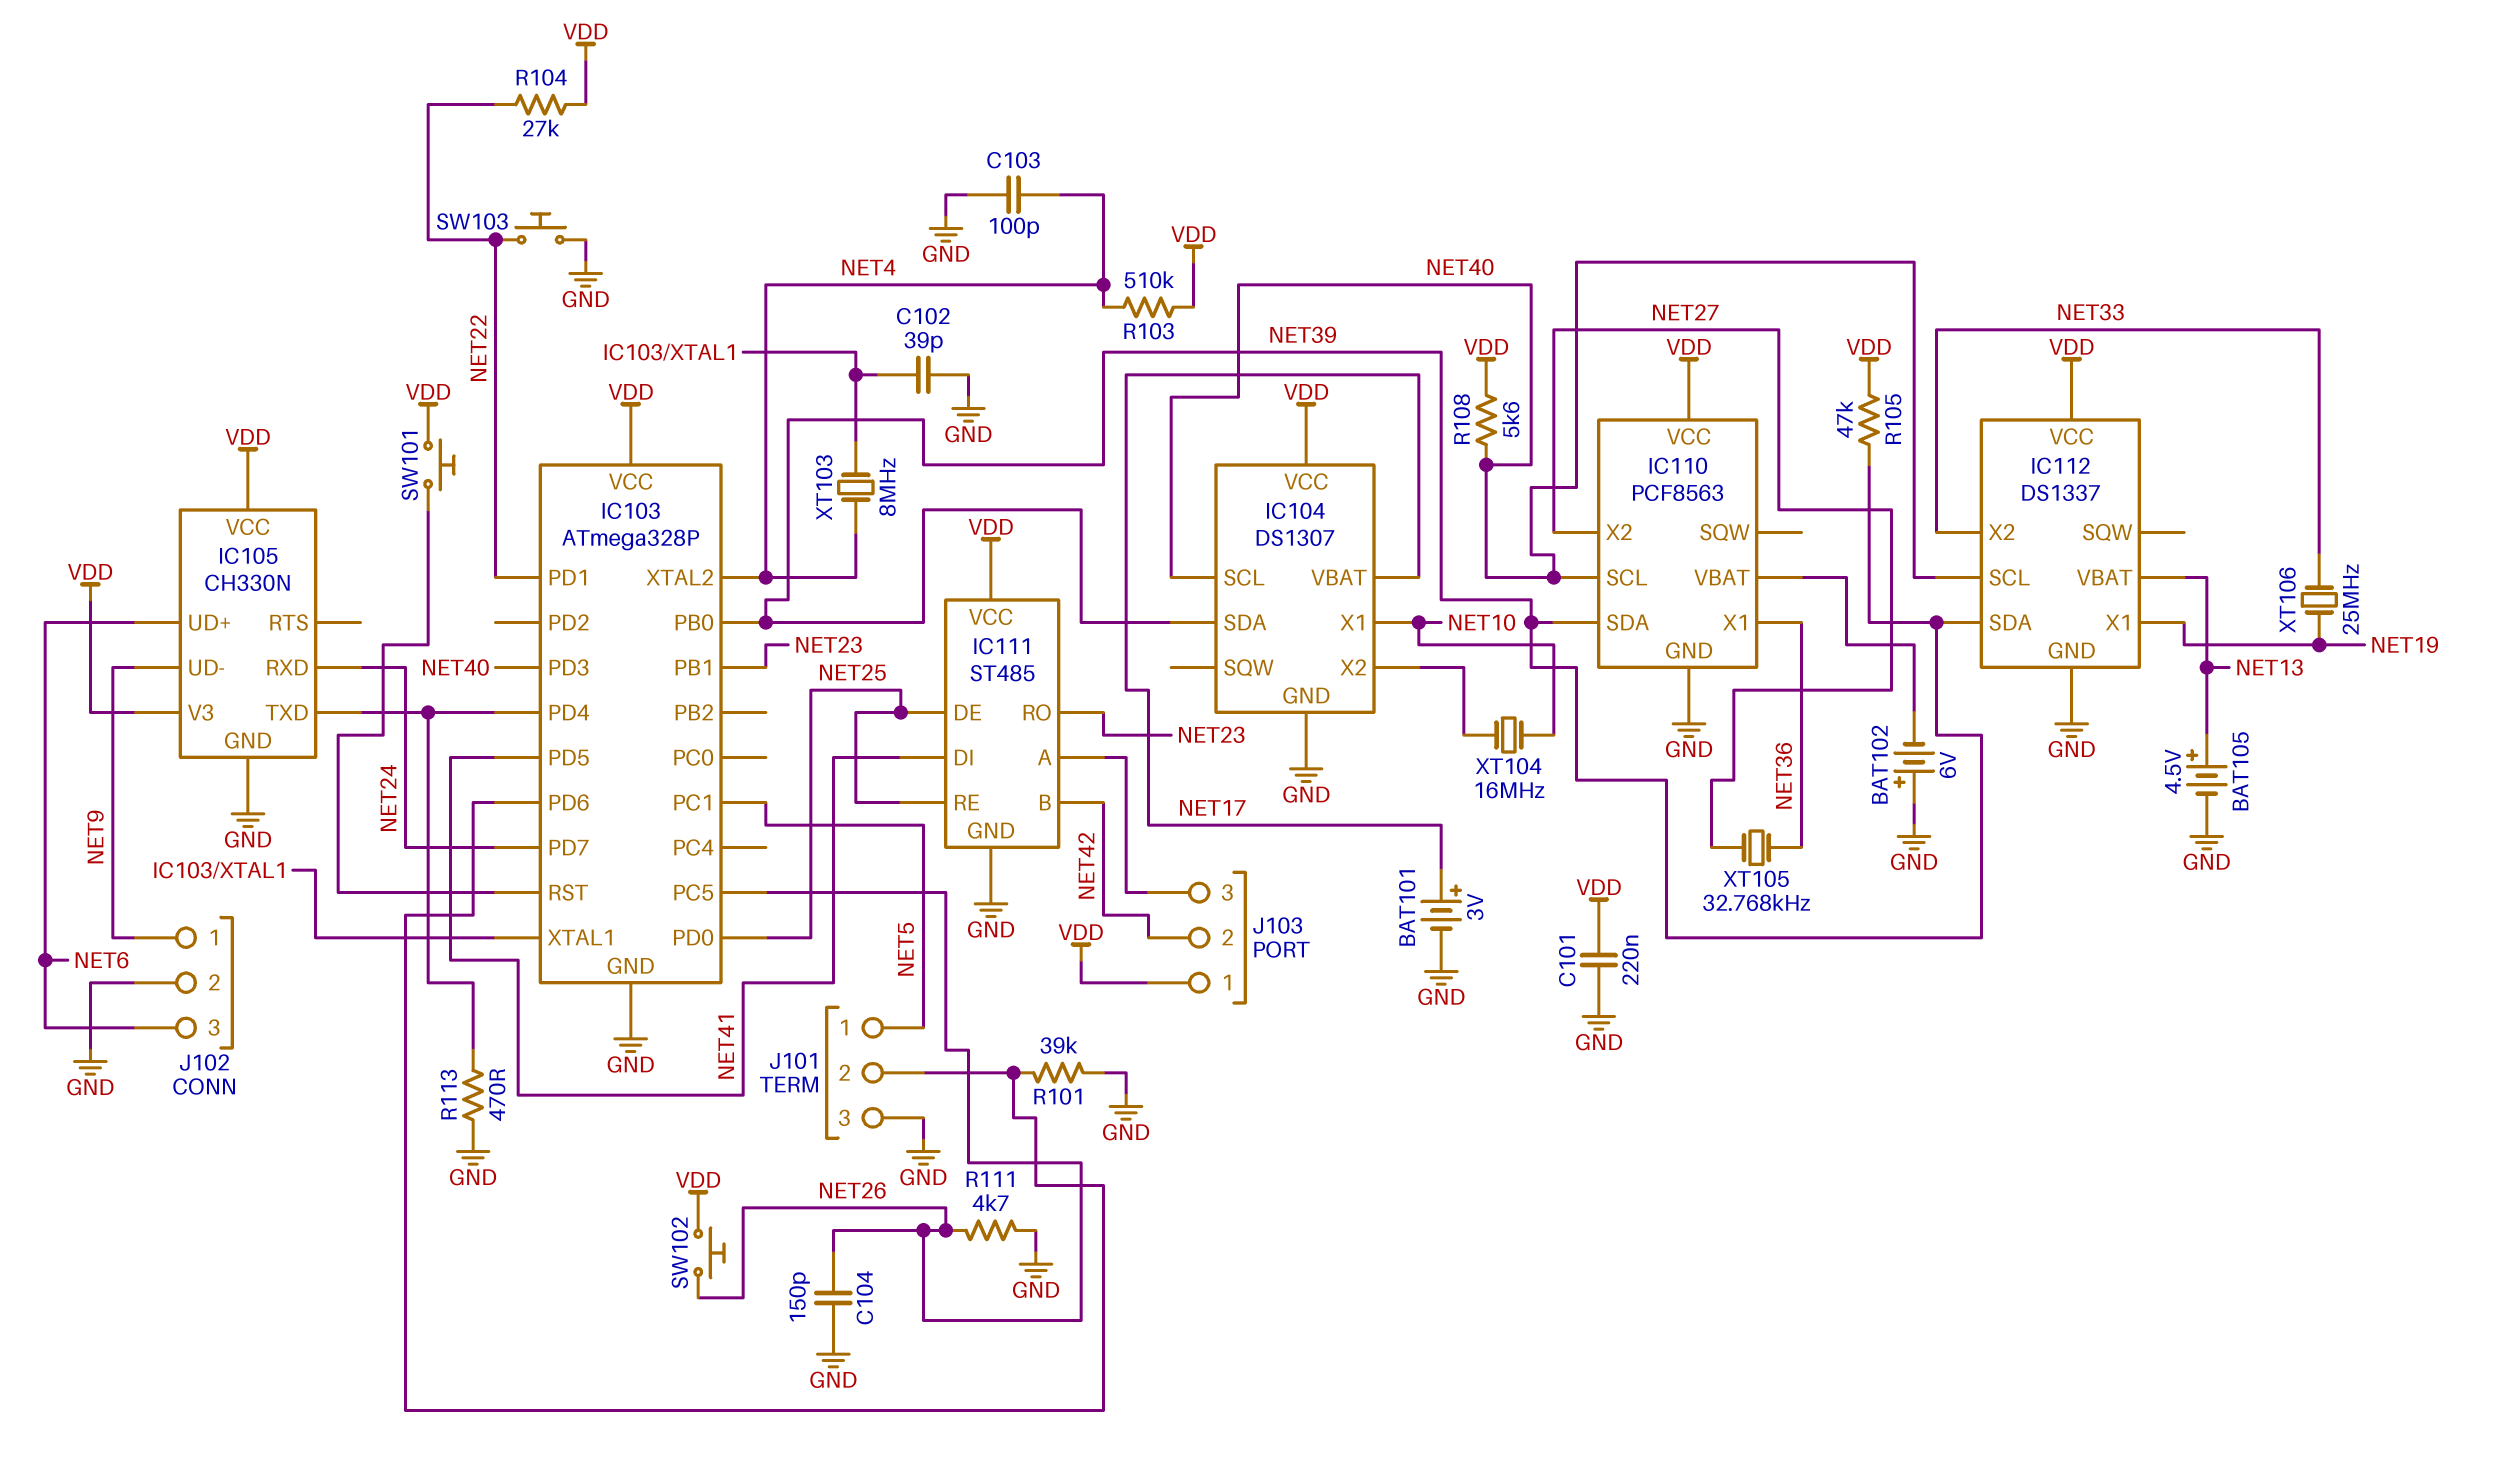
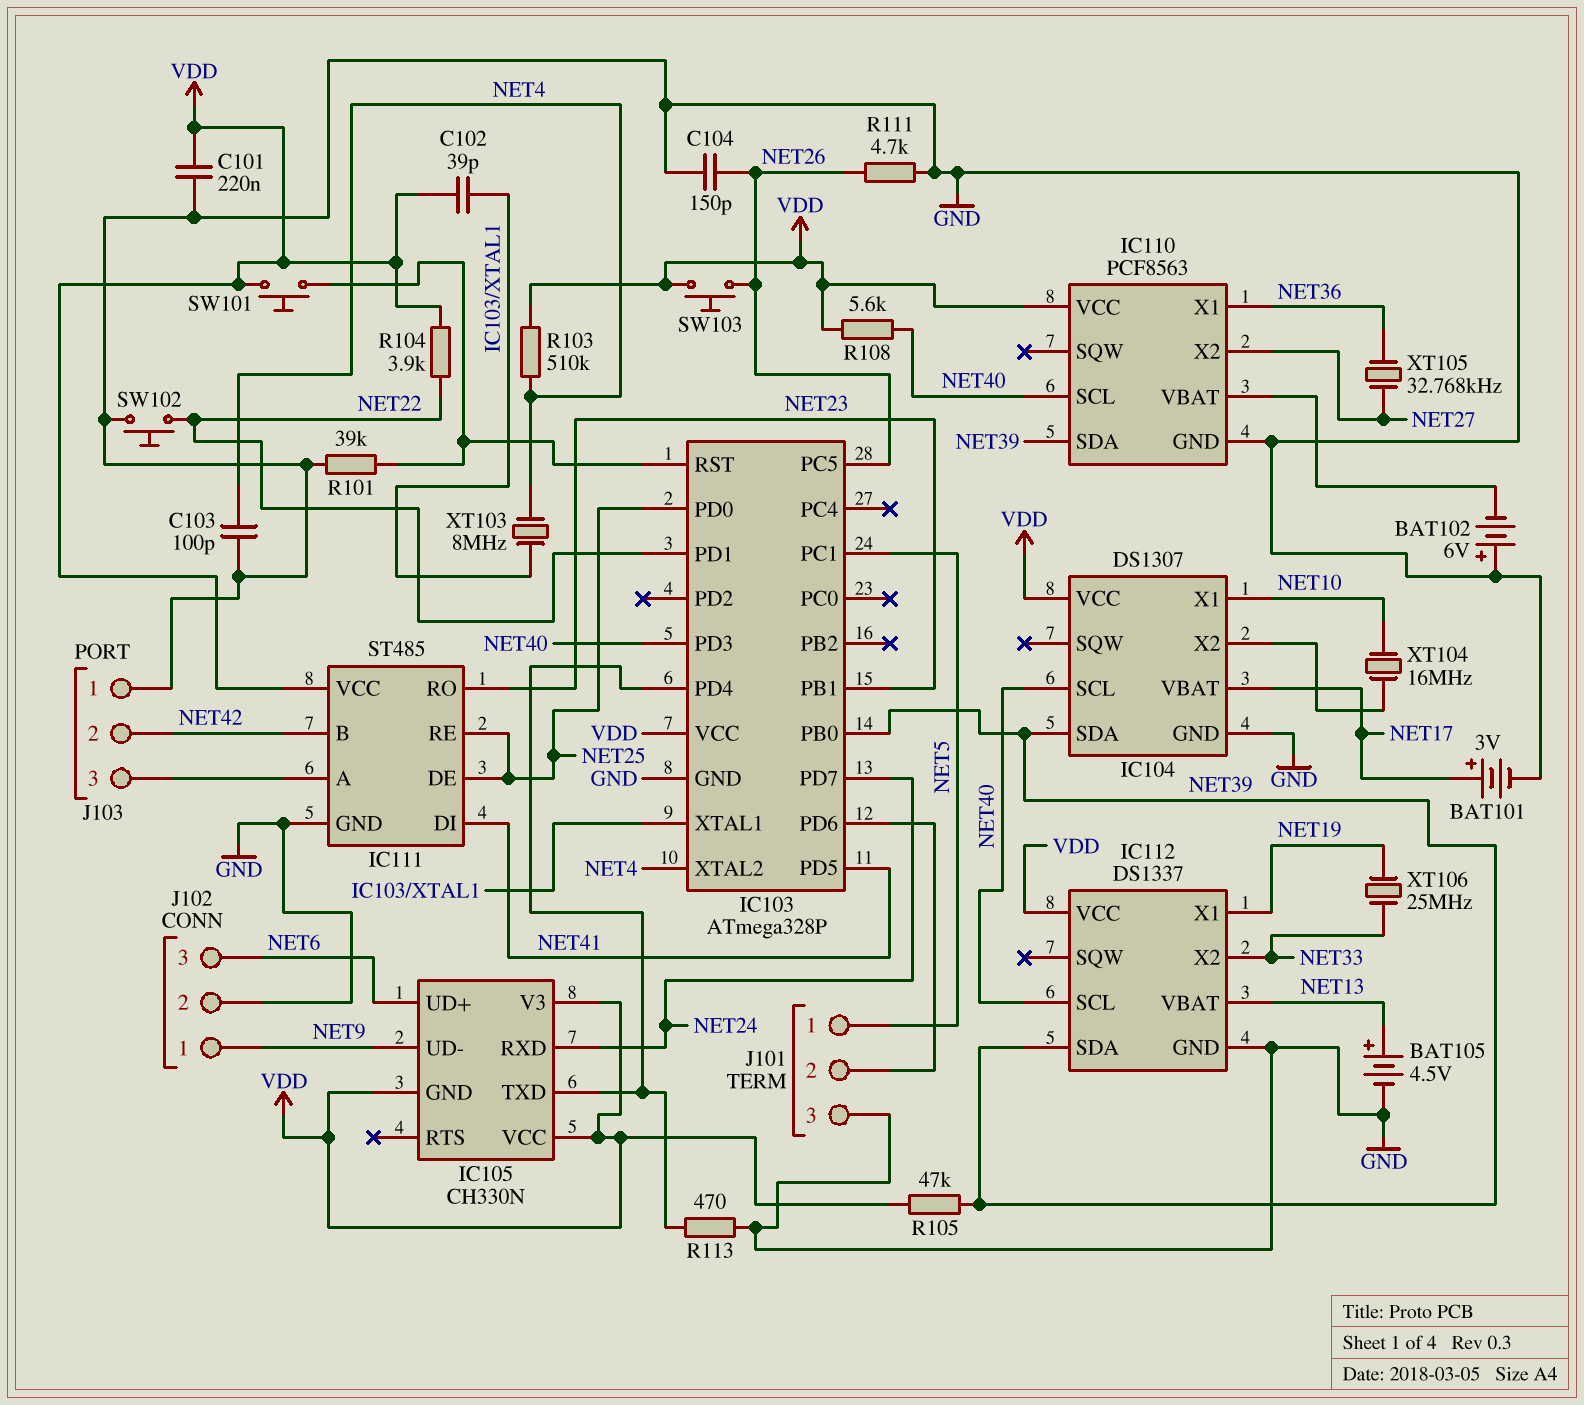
C102: 39pF (GND, IC103/XTAL1) -> 39pF (IC103/XTAL1, VDD)
IC105 pin GND: GND -> VDD
J103 pin 1: VDD -> GND
R101: 39k (GND, IC103/PD6) -> 39k (GND, IC103/RST)
R104: 27k (NET22, VDD) -> 3.9k (NET22, VDD)
SW102: button (NET26, VDD) -> button (GND, NET22)
SW103: button (GND, NET22) -> button (NET26, VDD)

